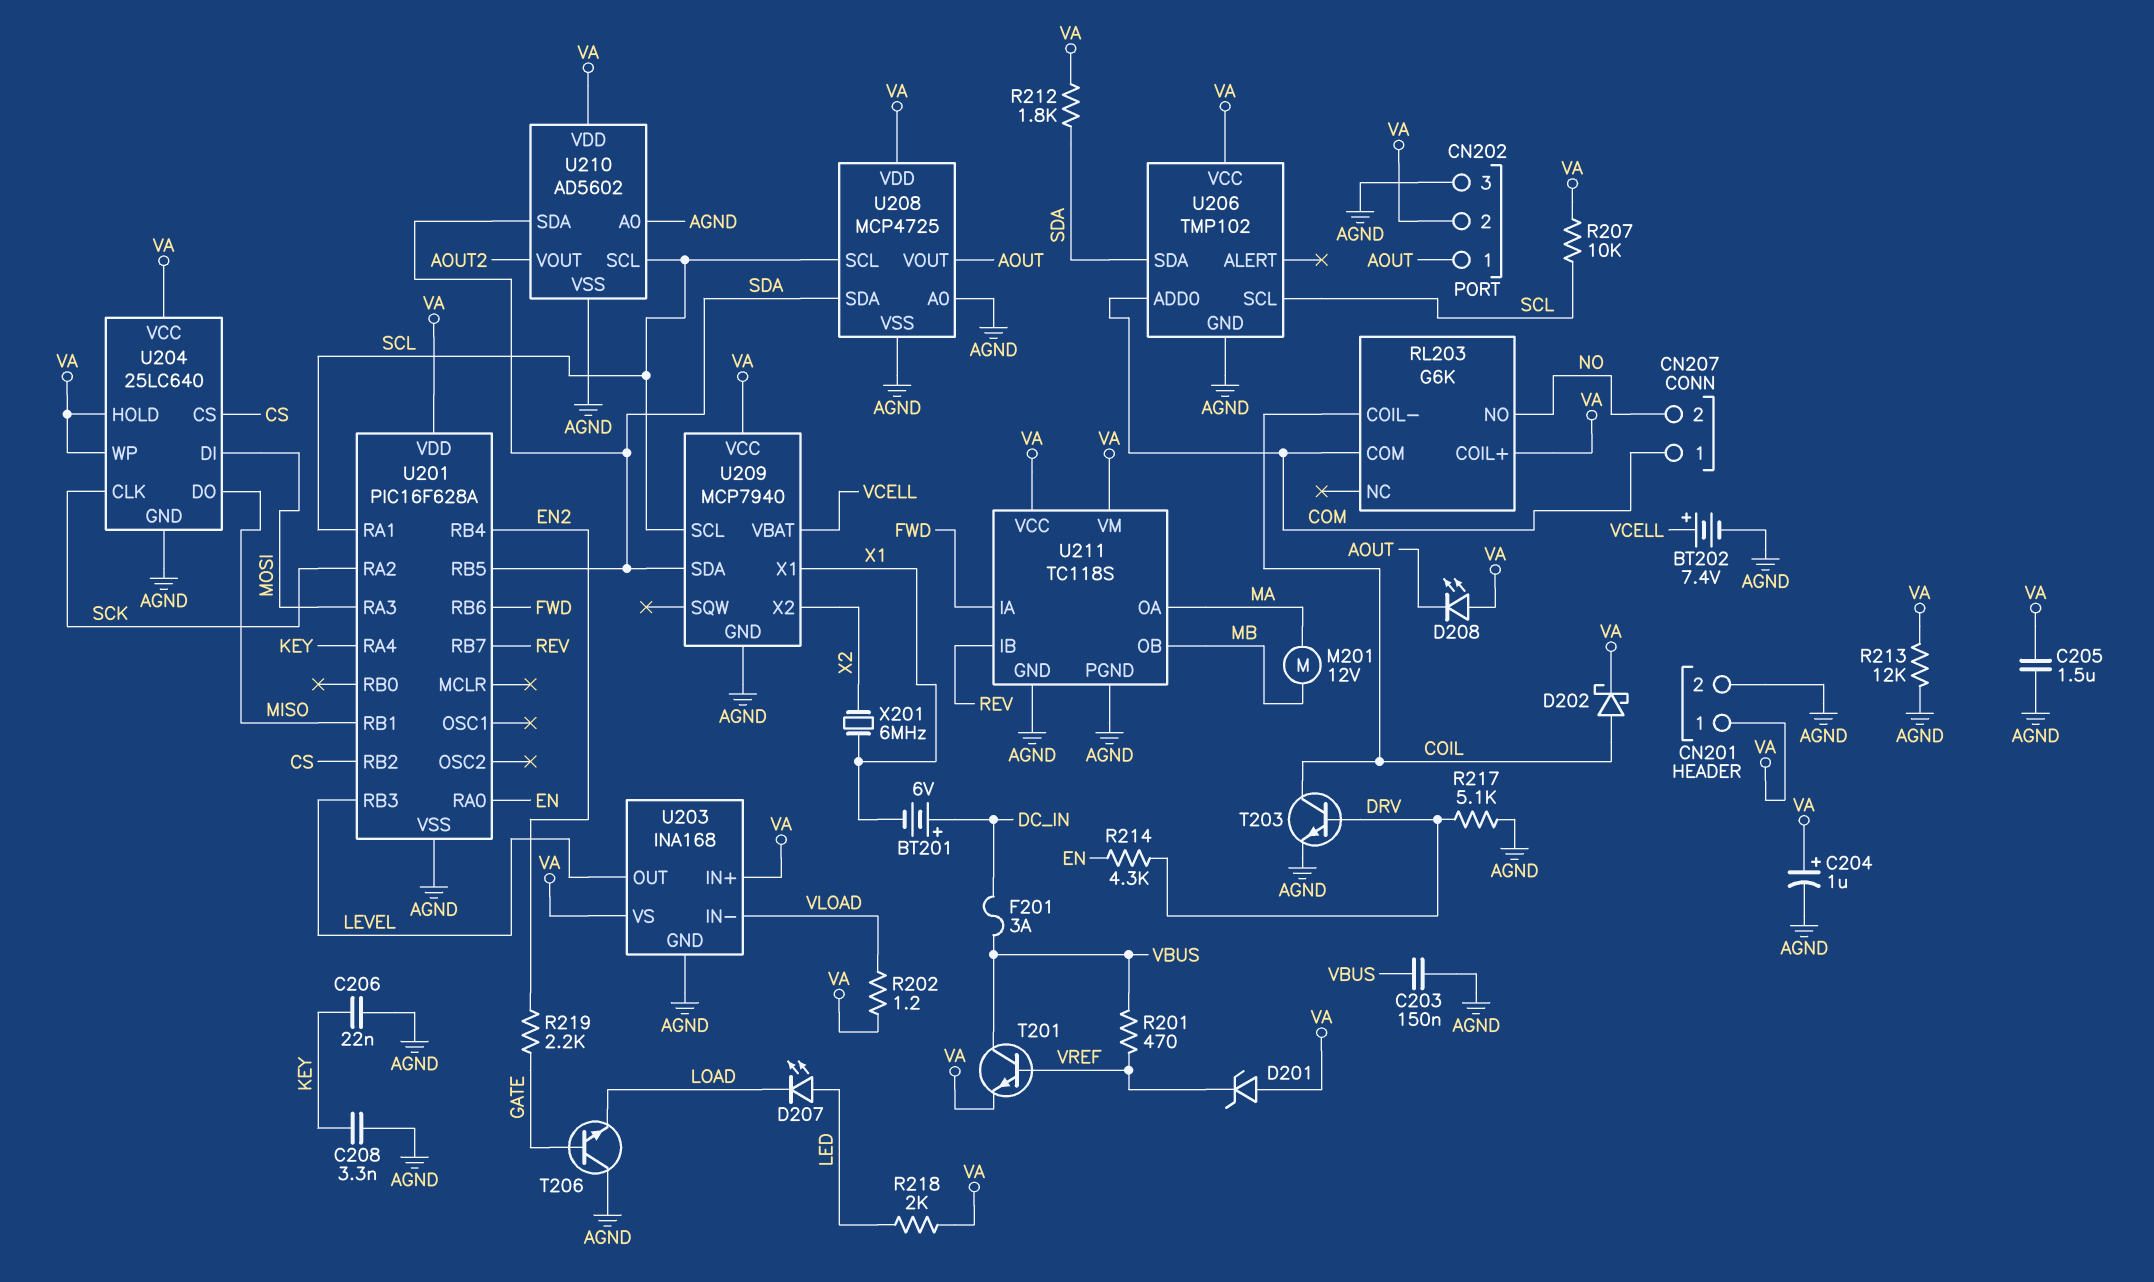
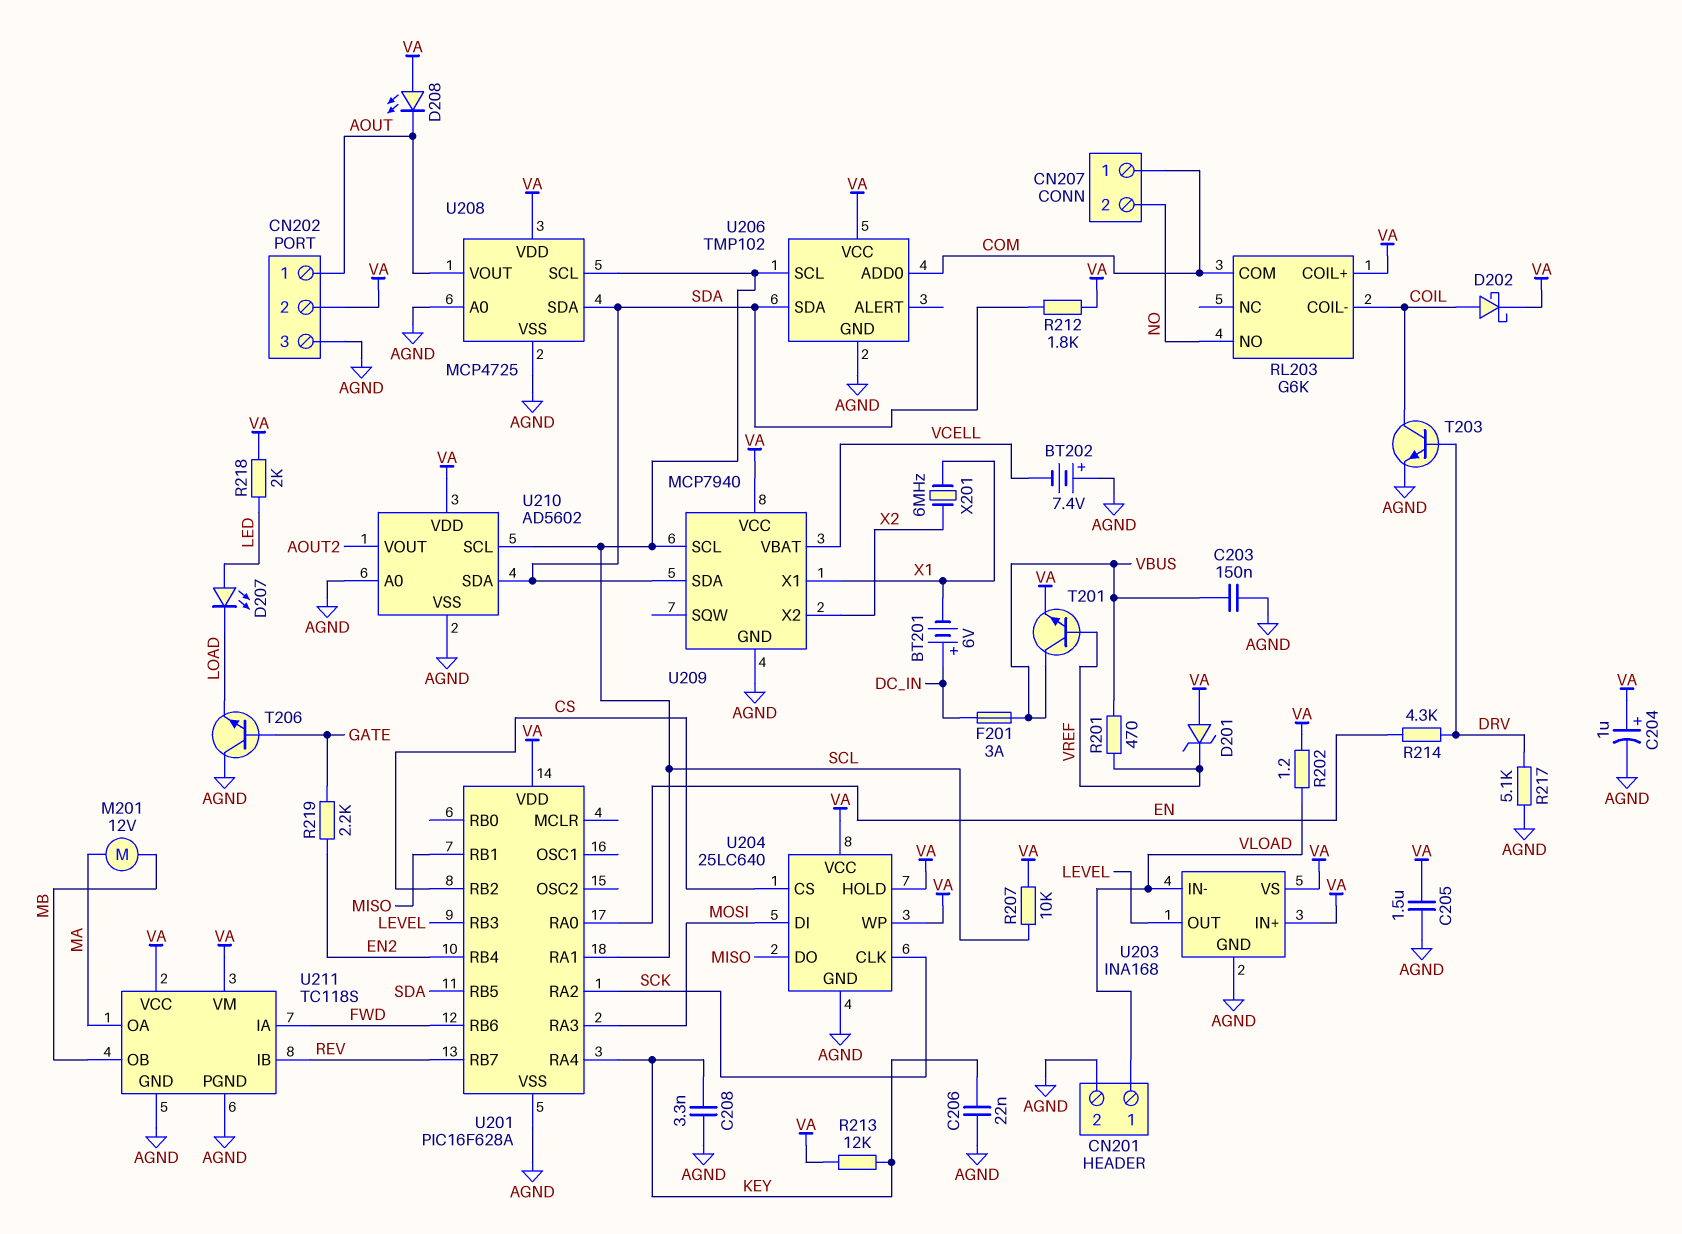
BT202: 7.4V (plus VCELL, minus AGND) -> 7.4V (plus AGND, minus VCELL)
CN201 pin 1: VA -> VLOAD
R213: 12k (AGND, VA) -> 12k (KEY, VA)

